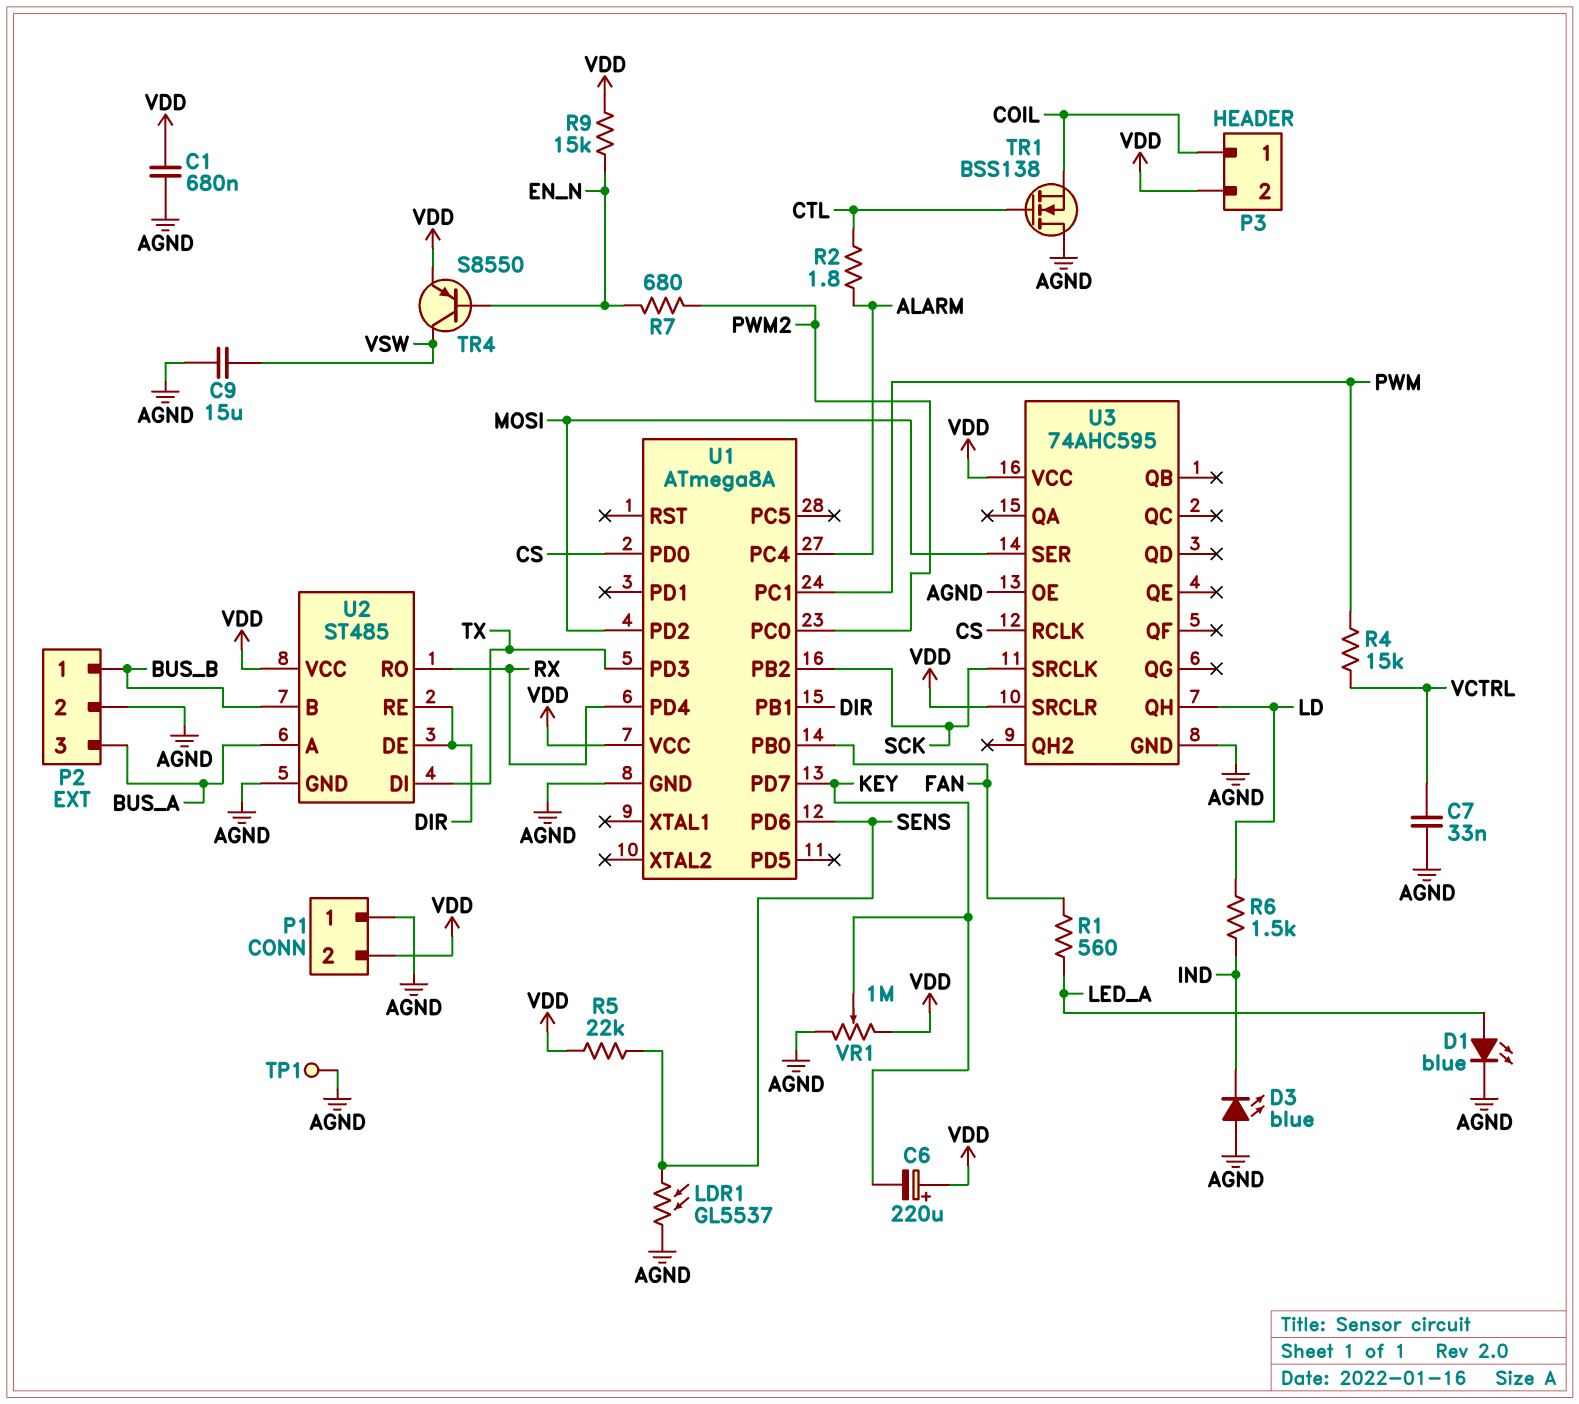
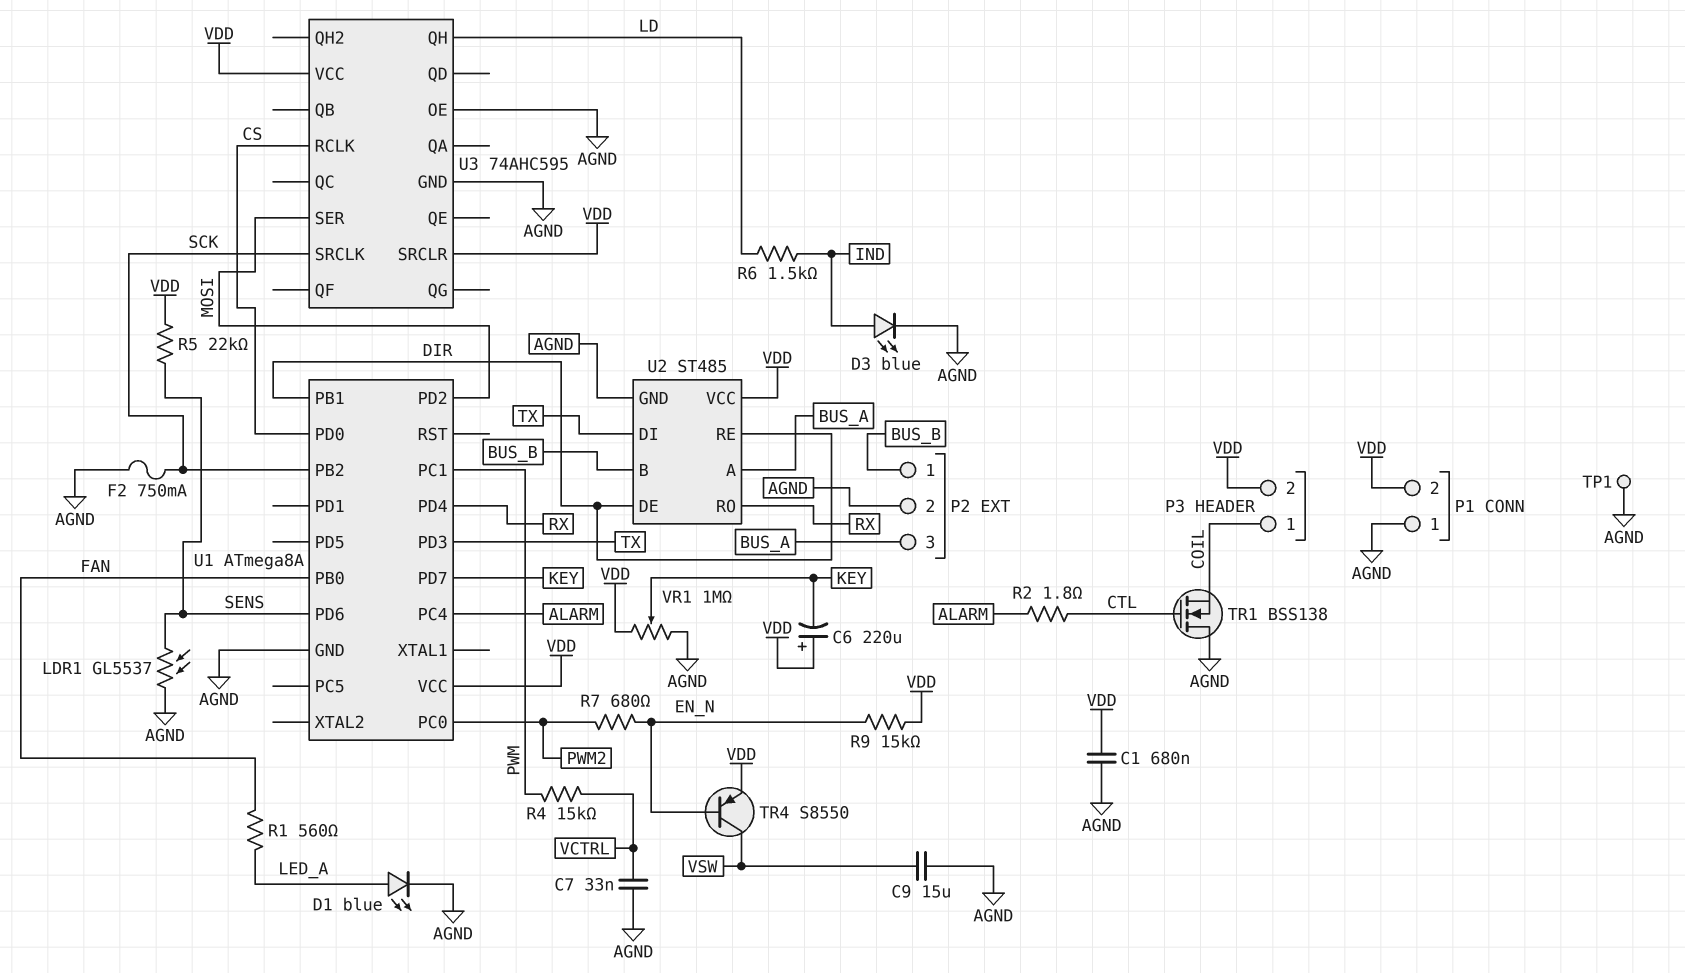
D3: LED blue (A AGND, K IND) -> LED blue (A IND, K AGND)
F2: none -> 750mA (AGND, SCK)

